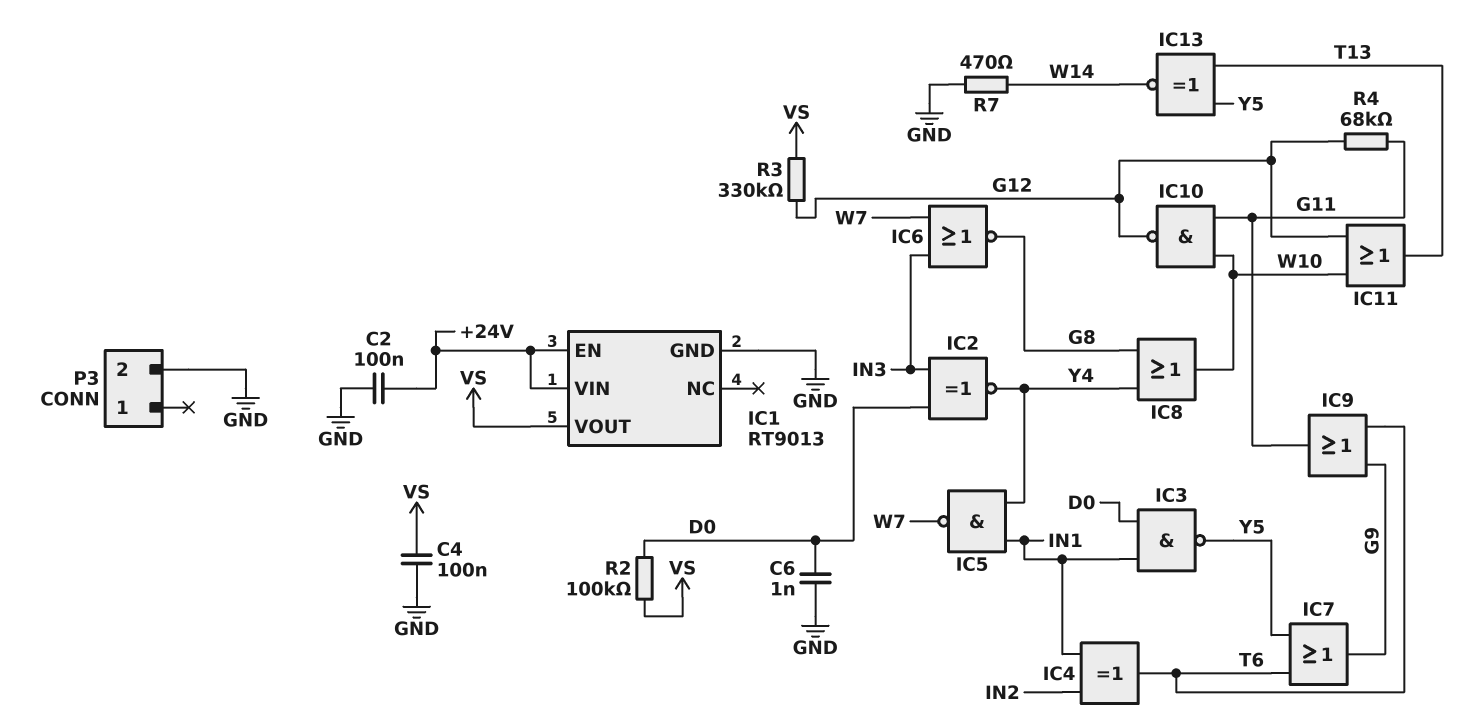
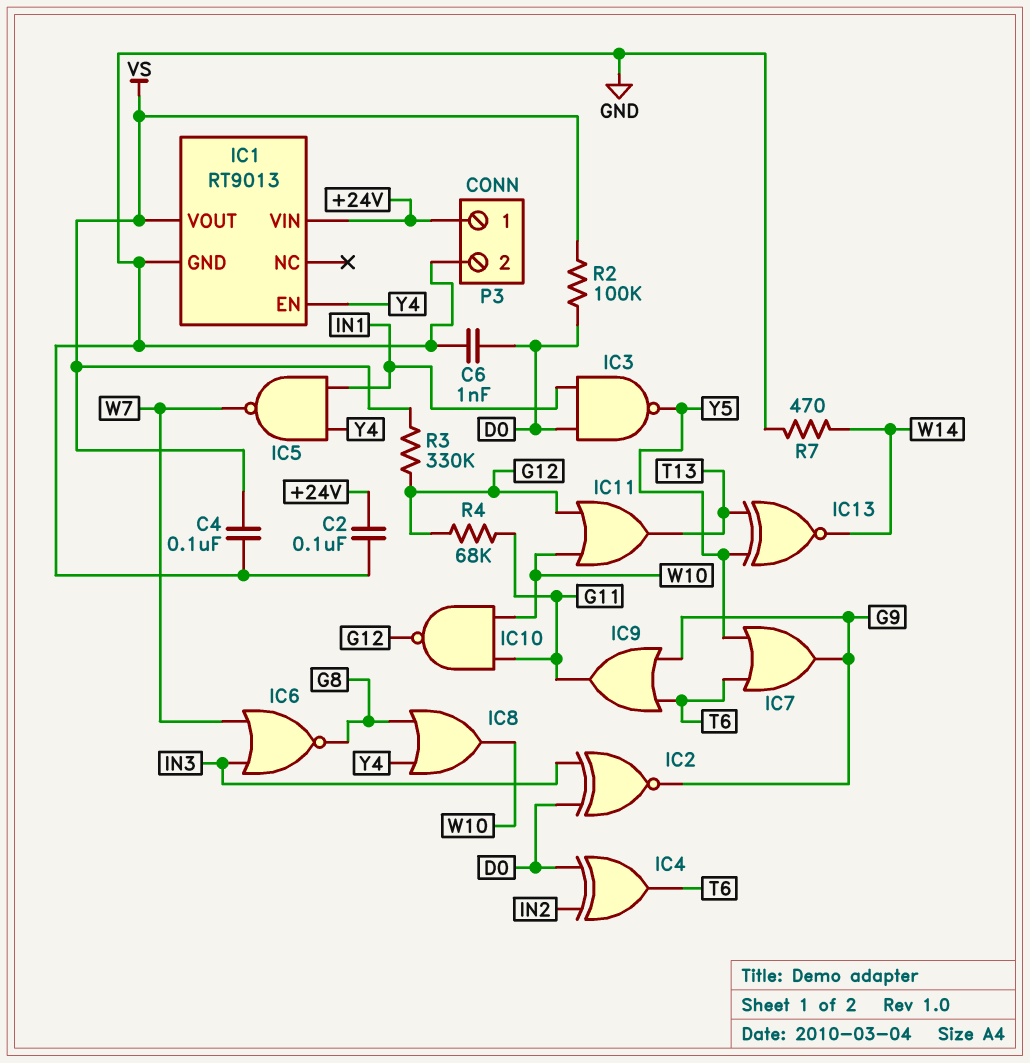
IC1 pin EN: +24V -> Y4
IC2: XNOR (in D0, in IN3, out Y4) -> XNOR (in D0, in IN3, out G9)
IC4: XOR (in IN1, in IN2, out T6) -> XOR (in D0, in IN2, out T6)
P3 pin 1: none -> +24V

